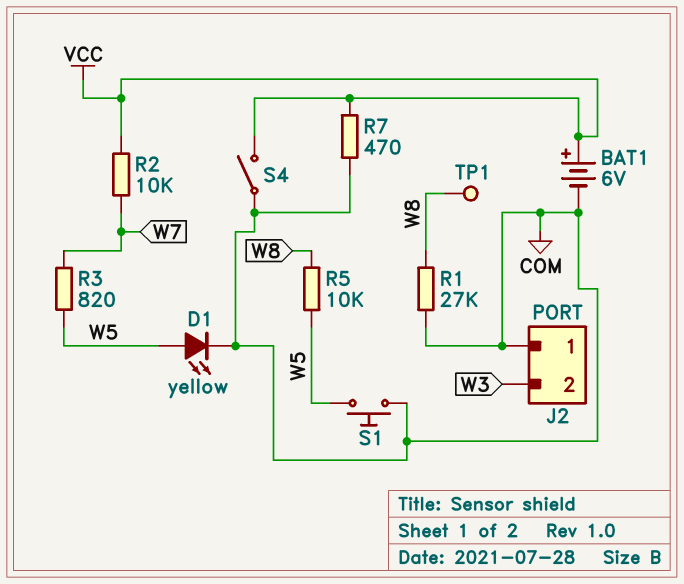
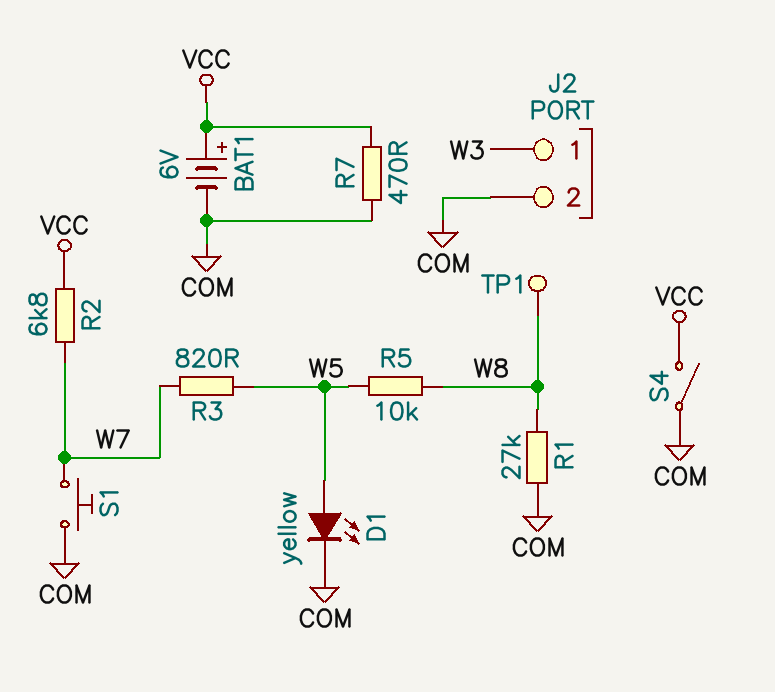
J2 pin 1: COM -> W3
J2 pin 2: W3 -> COM
R2: 10k (VCC, W7) -> 6.8k (VCC, W7)
S1: button (COM, W5) -> button (COM, W7)

